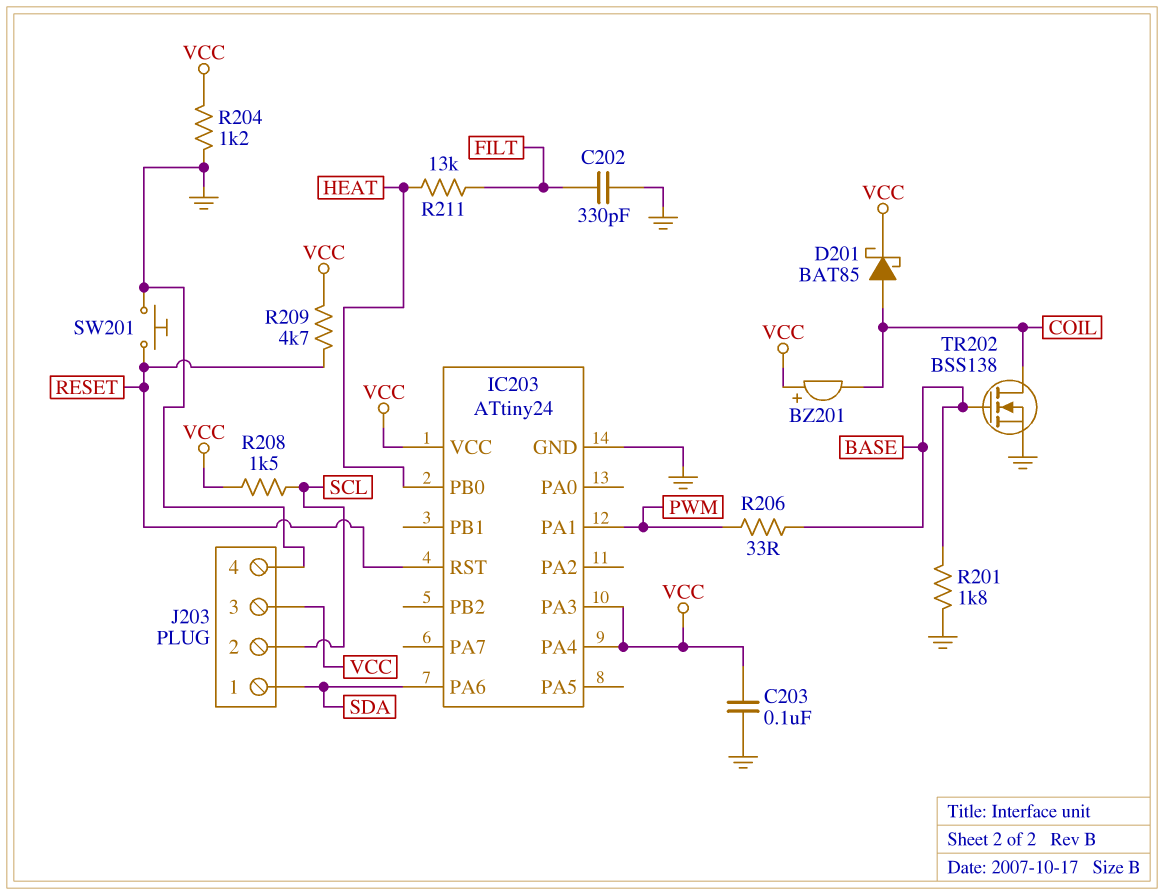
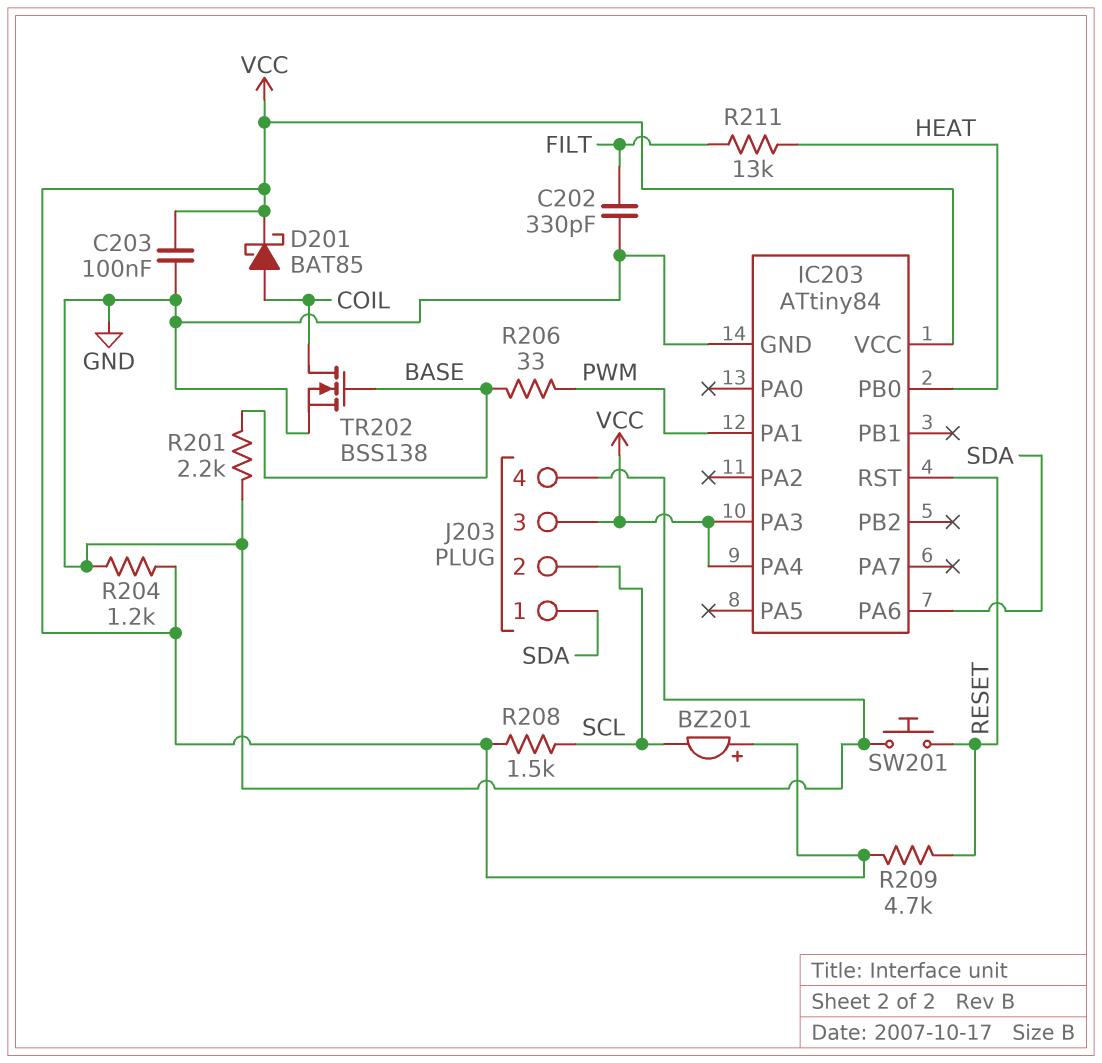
BZ201: buzzer (plus VCC, minus COIL) -> buzzer (plus VCC, minus SCL)
IC203: ATtiny24 -> ATtiny84
R201: 1.8k (BASE, GND) -> 2.2k (BASE, GND)

